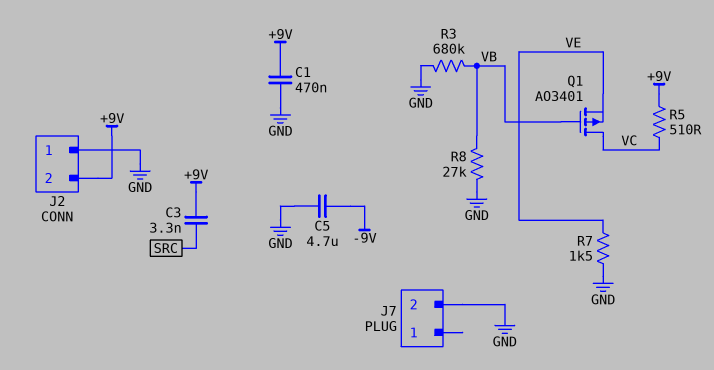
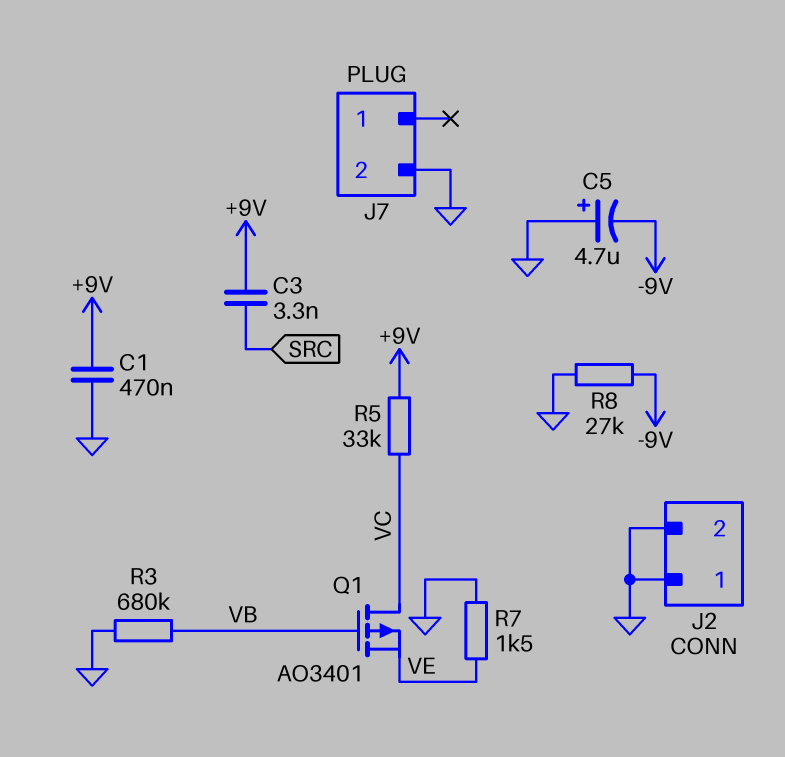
C5: 4.7uF (-9V, GND) -> 4.7uF (plus GND, minus -9V)
J2 pin 2: +9V -> GND
R5: 510 (+9V, VC) -> 33k (+9V, VC)
R8: 27k (GND, VB) -> 27k (-9V, GND)

